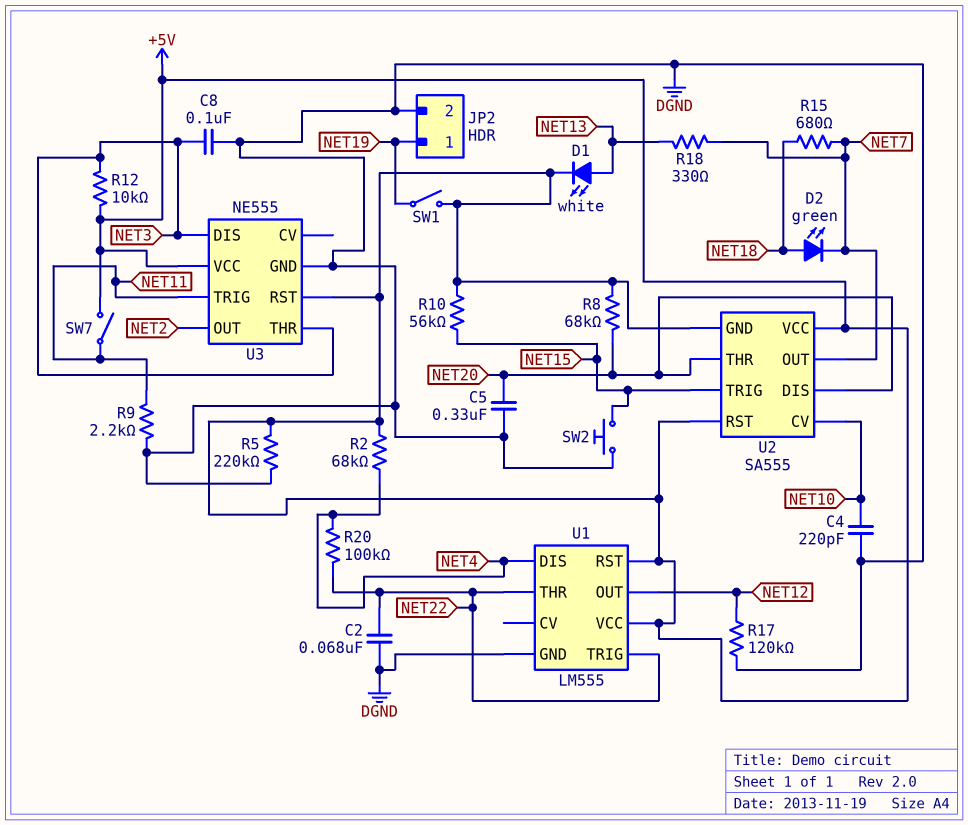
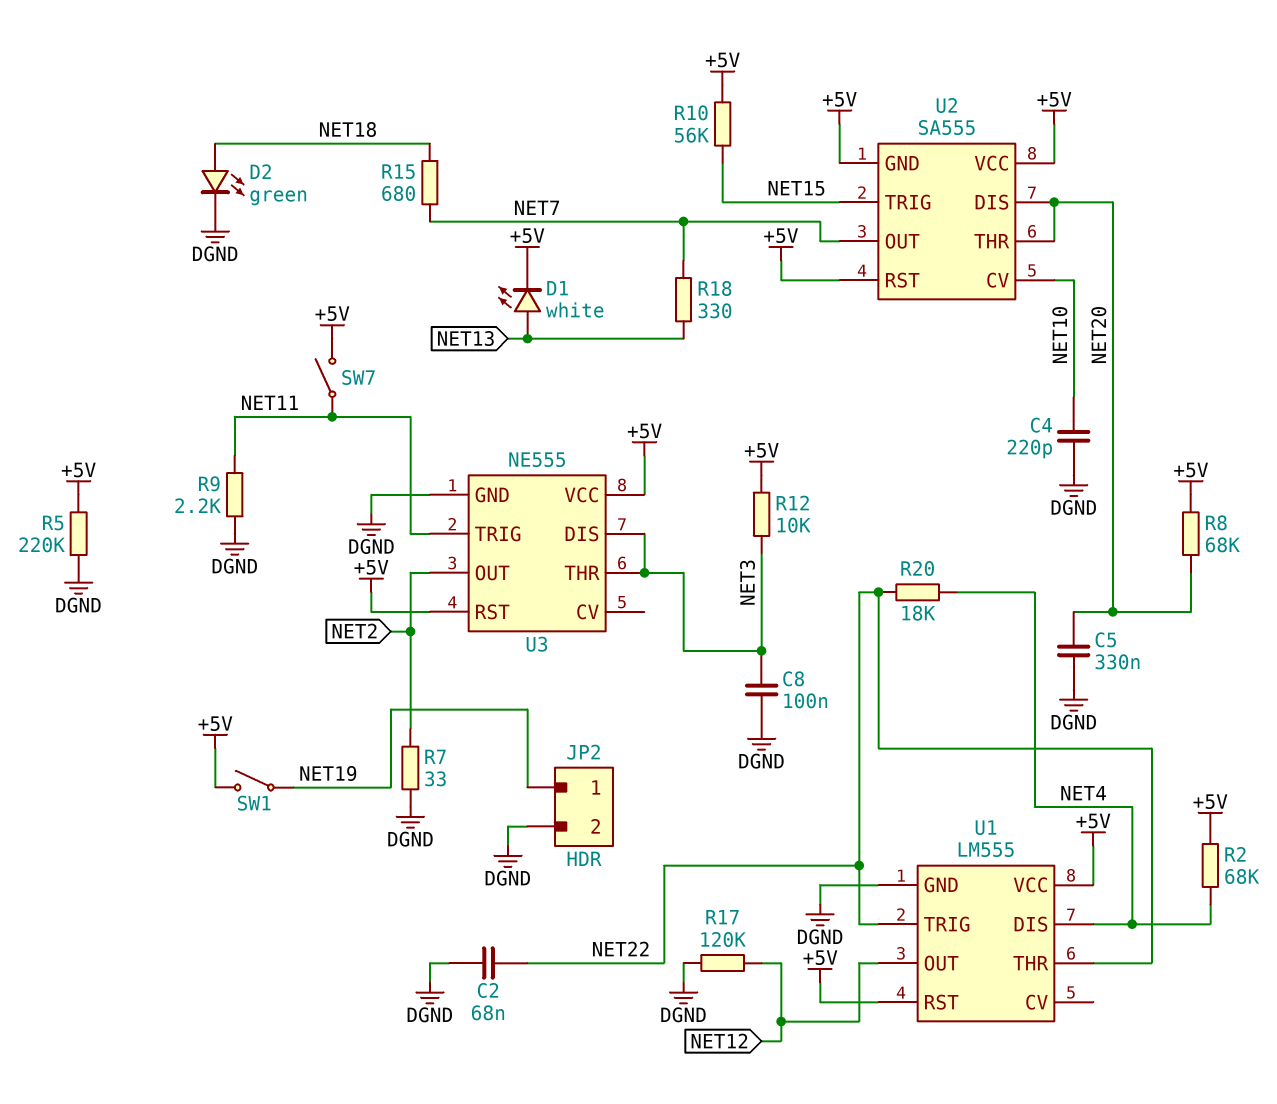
D2: LED green (A NET18, K NET7) -> LED green (A NET18, K DGND)
R7: none -> 33 (DGND, NET2)
R20: 100k (NET4, NET22) -> 18k (NET4, NET22)
SW2: button (DGND, NET15) -> none

